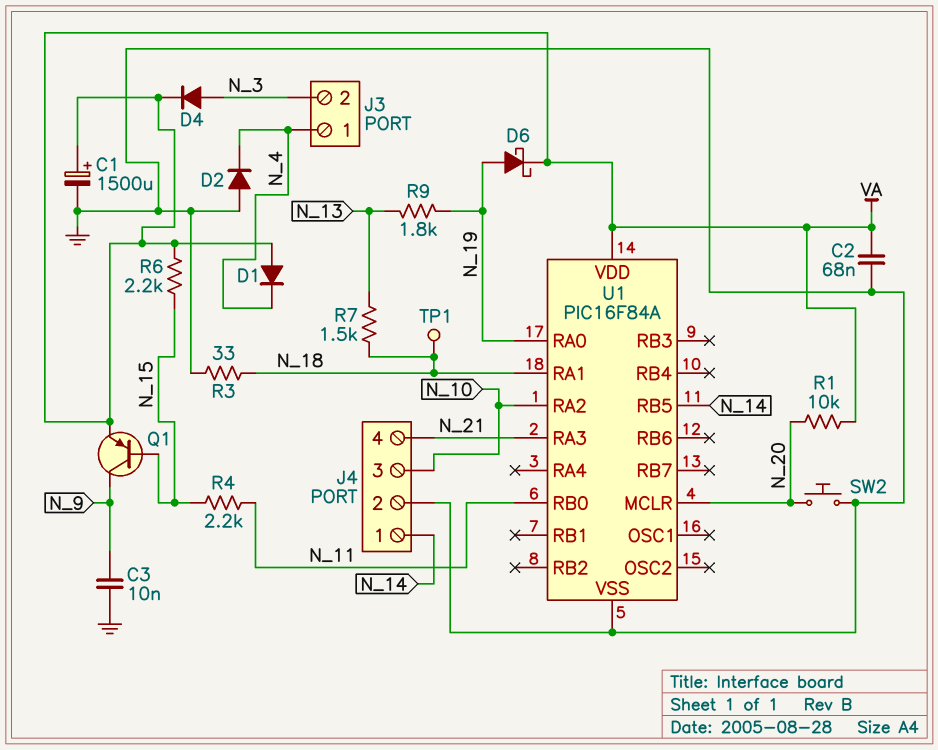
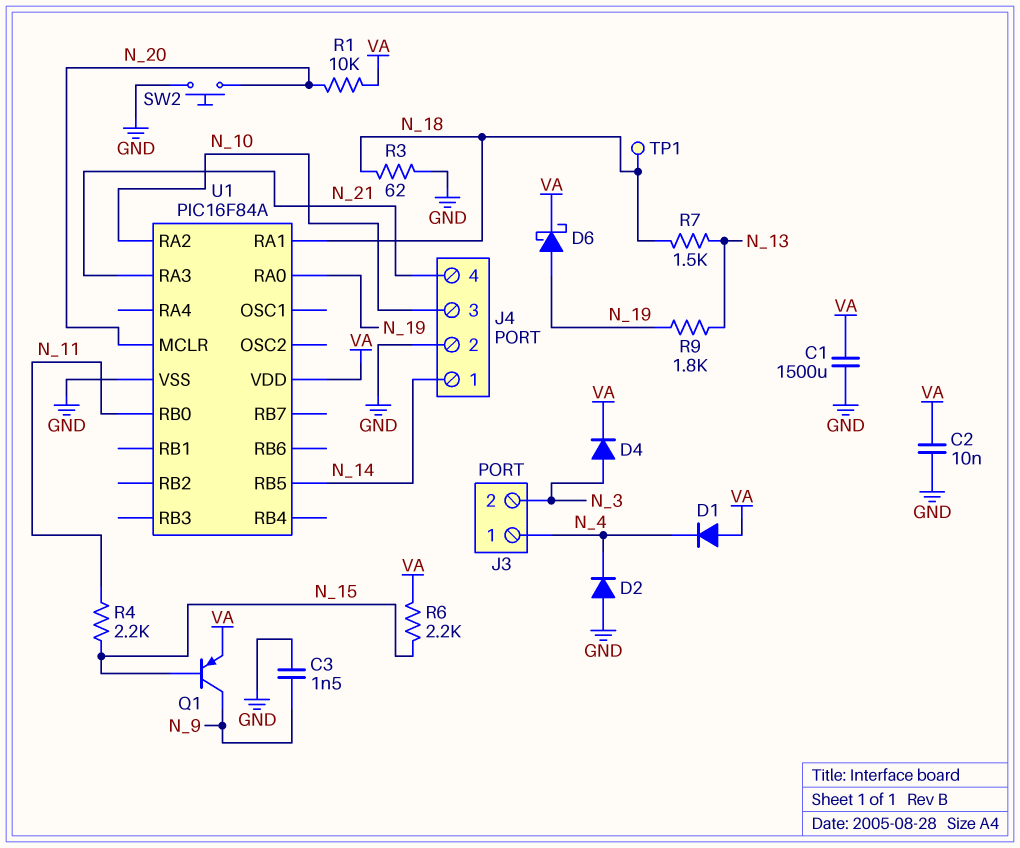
C1: 1500uF (plus VA, minus GND) -> 1500uF (GND, VA)
C2: 68nF (GND, VA) -> 10nF (GND, VA)
C3: 10nF (GND, N_9) -> 1.5nF (GND, N_9)
R3: 33 (GND, N_18) -> 62 (GND, N_18)

